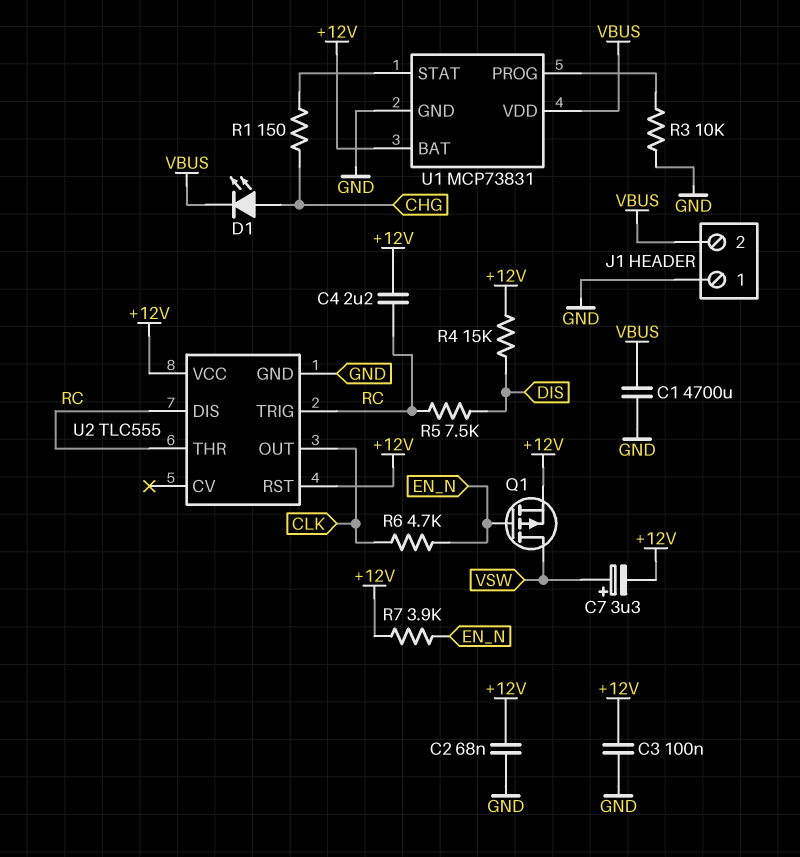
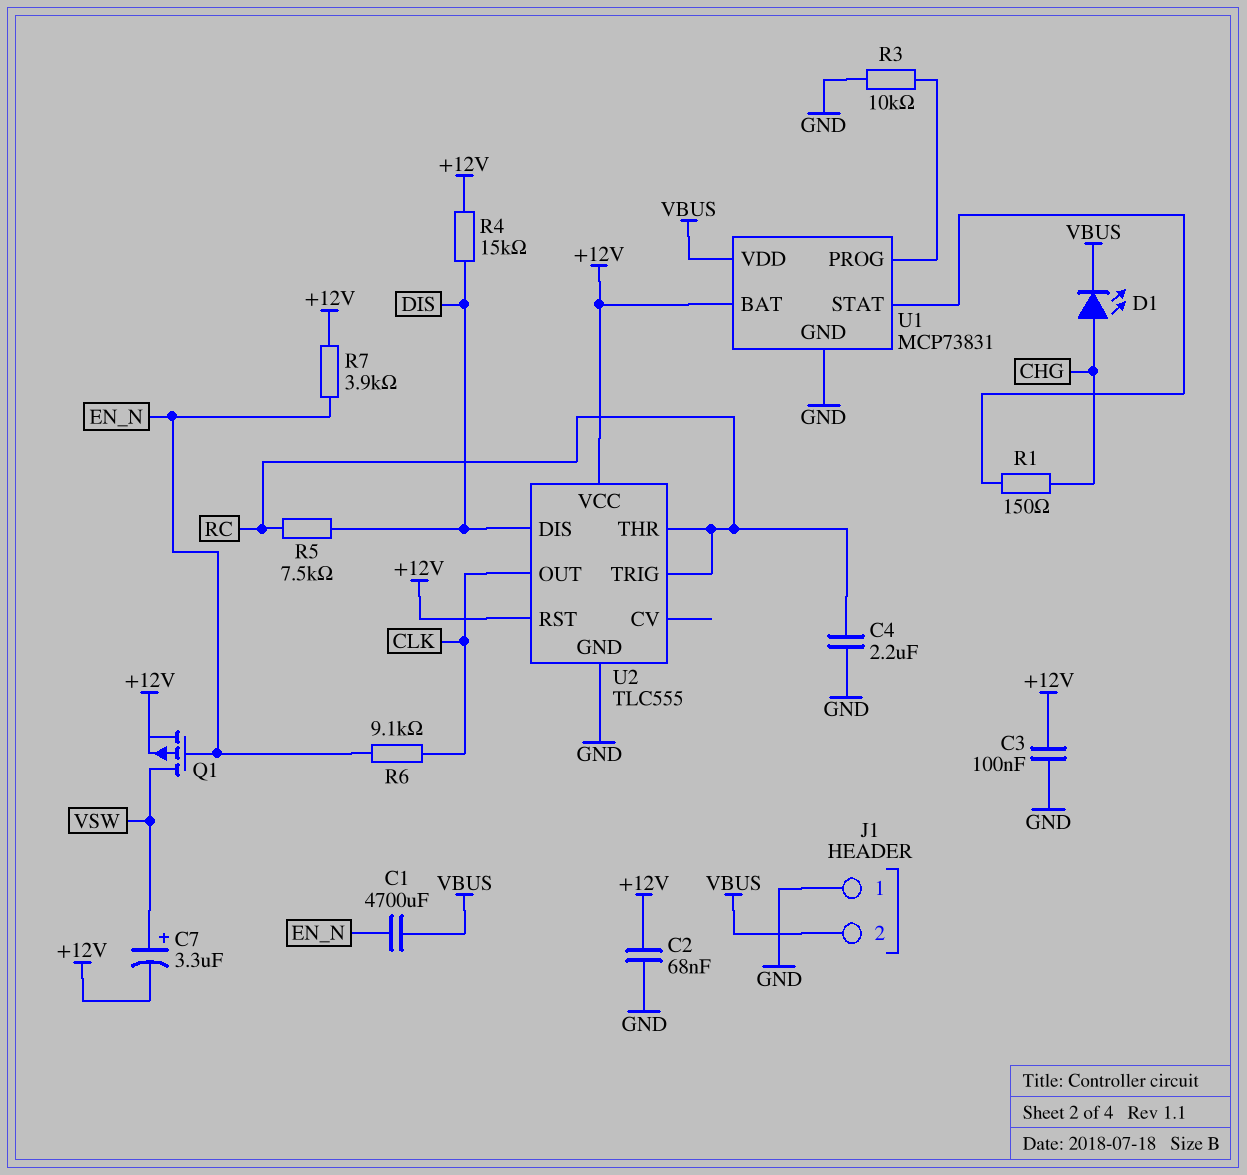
C1: 4700uF (GND, VBUS) -> 4700uF (EN_N, VBUS)
C4: 2.2uF (+12V, RC) -> 2.2uF (GND, RC)
R6: 4.7k (CLK, EN_N) -> 9.1k (CLK, EN_N)
U2 pin DIS: RC -> DIS

